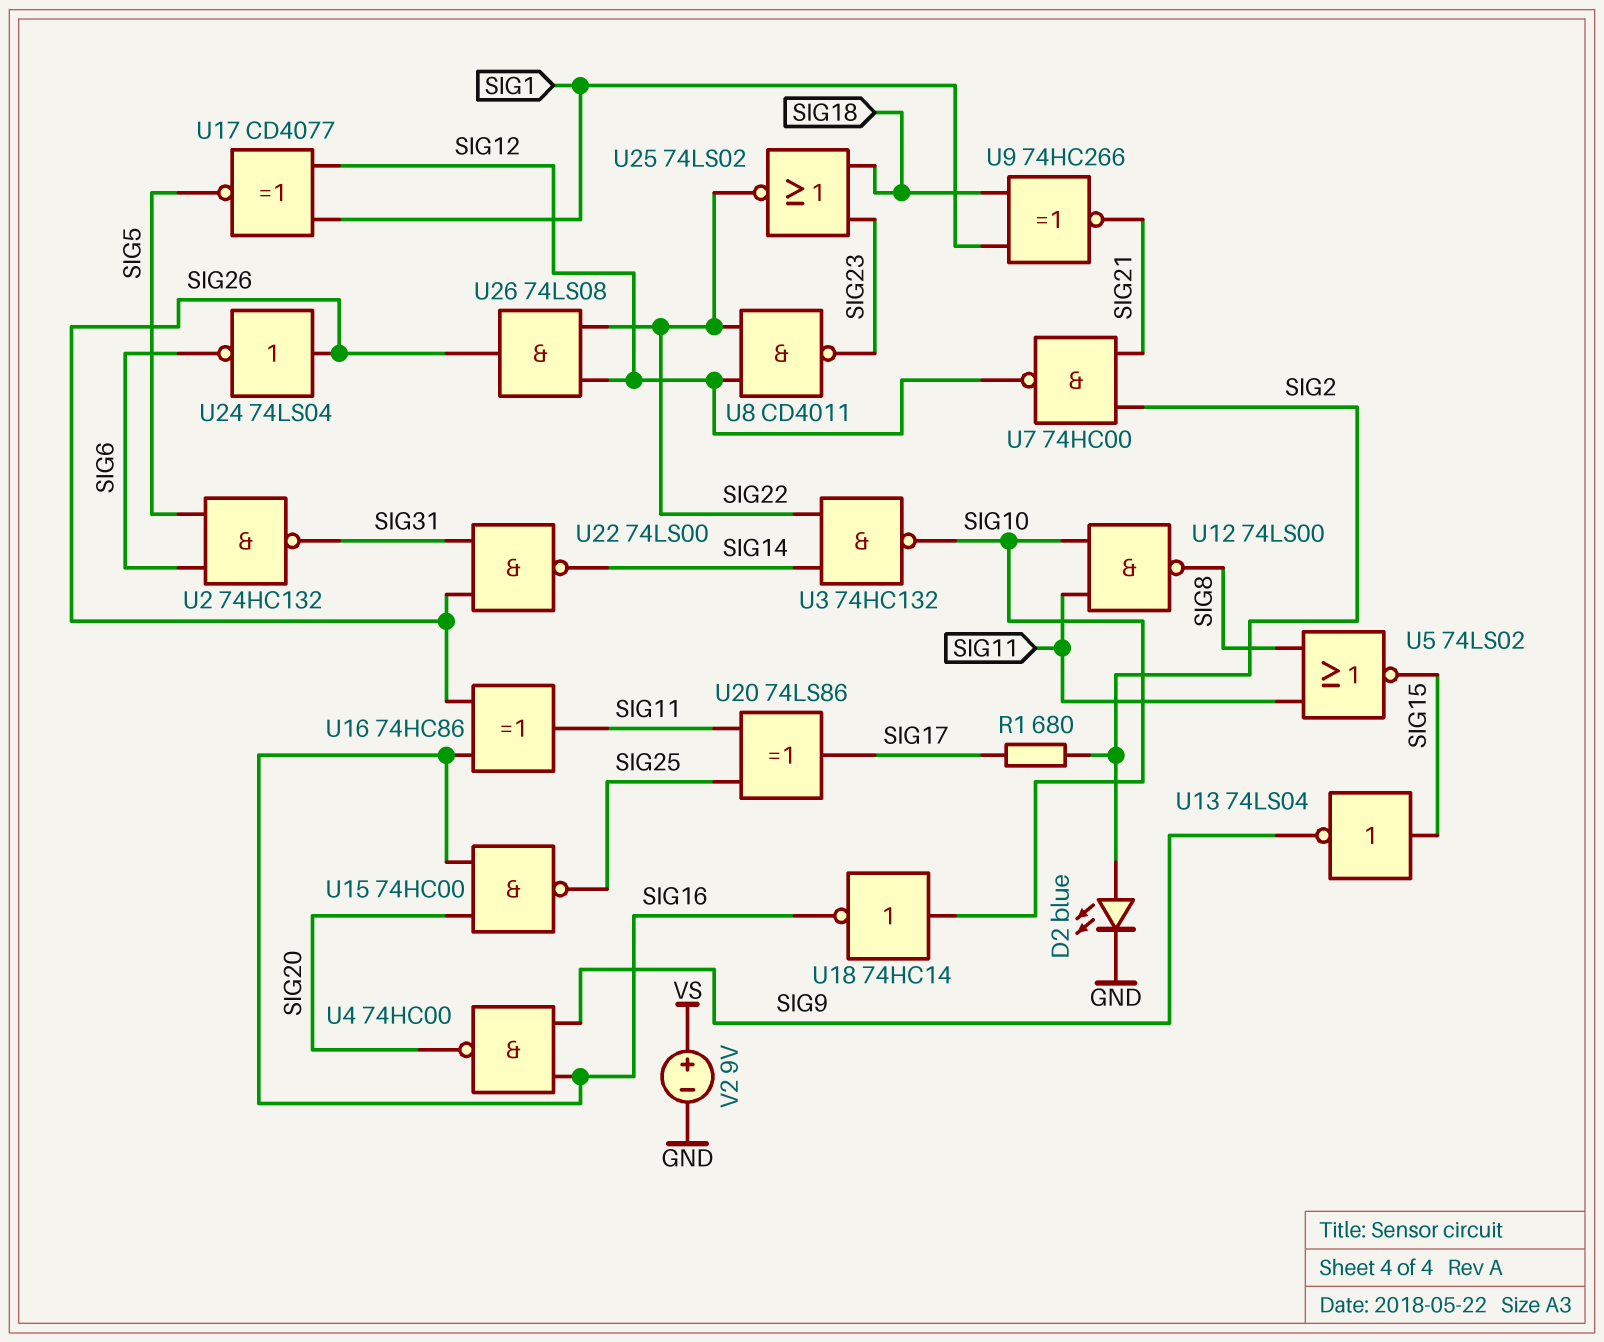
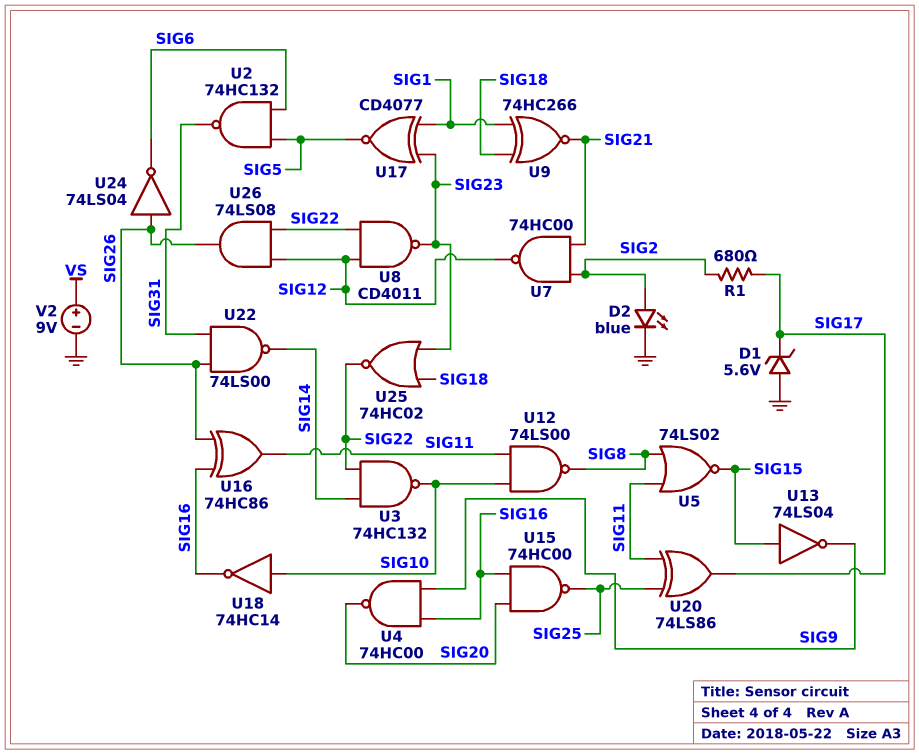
D1: none -> zener 5.6V (A GND, K SIG17)
U17: XNOR CD4077 (in SIG1, in SIG12, out SIG5) -> XNOR CD4077 (in SIG1, in SIG23, out SIG5)
U25: NOR 74LS02 (in SIG18, in SIG23, out SIG22) -> NOR 74HC02 (in SIG18, in SIG23, out SIG22)

